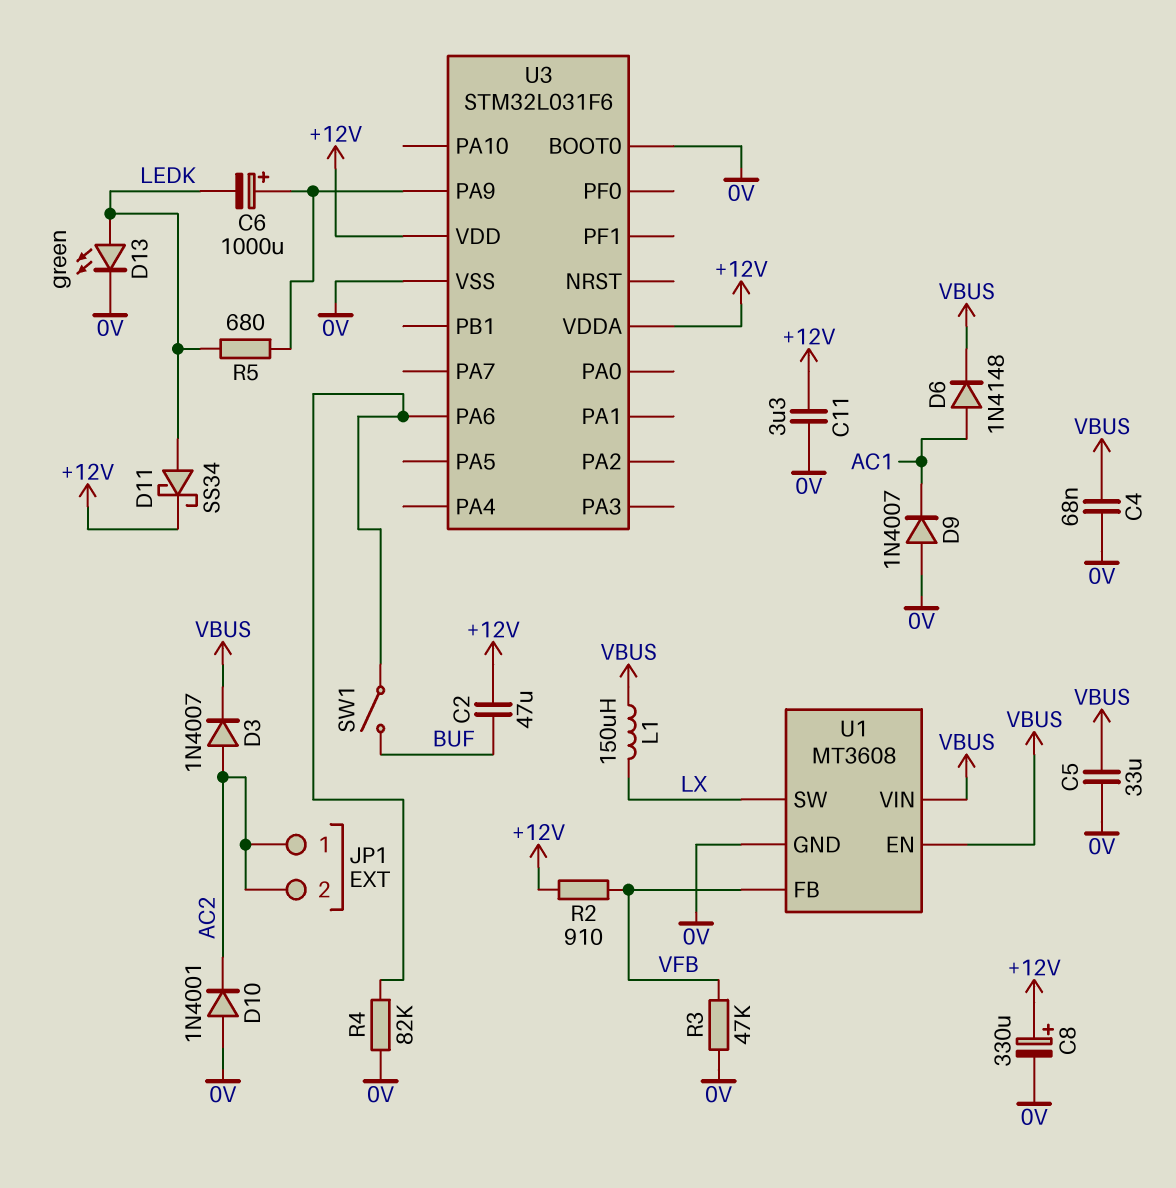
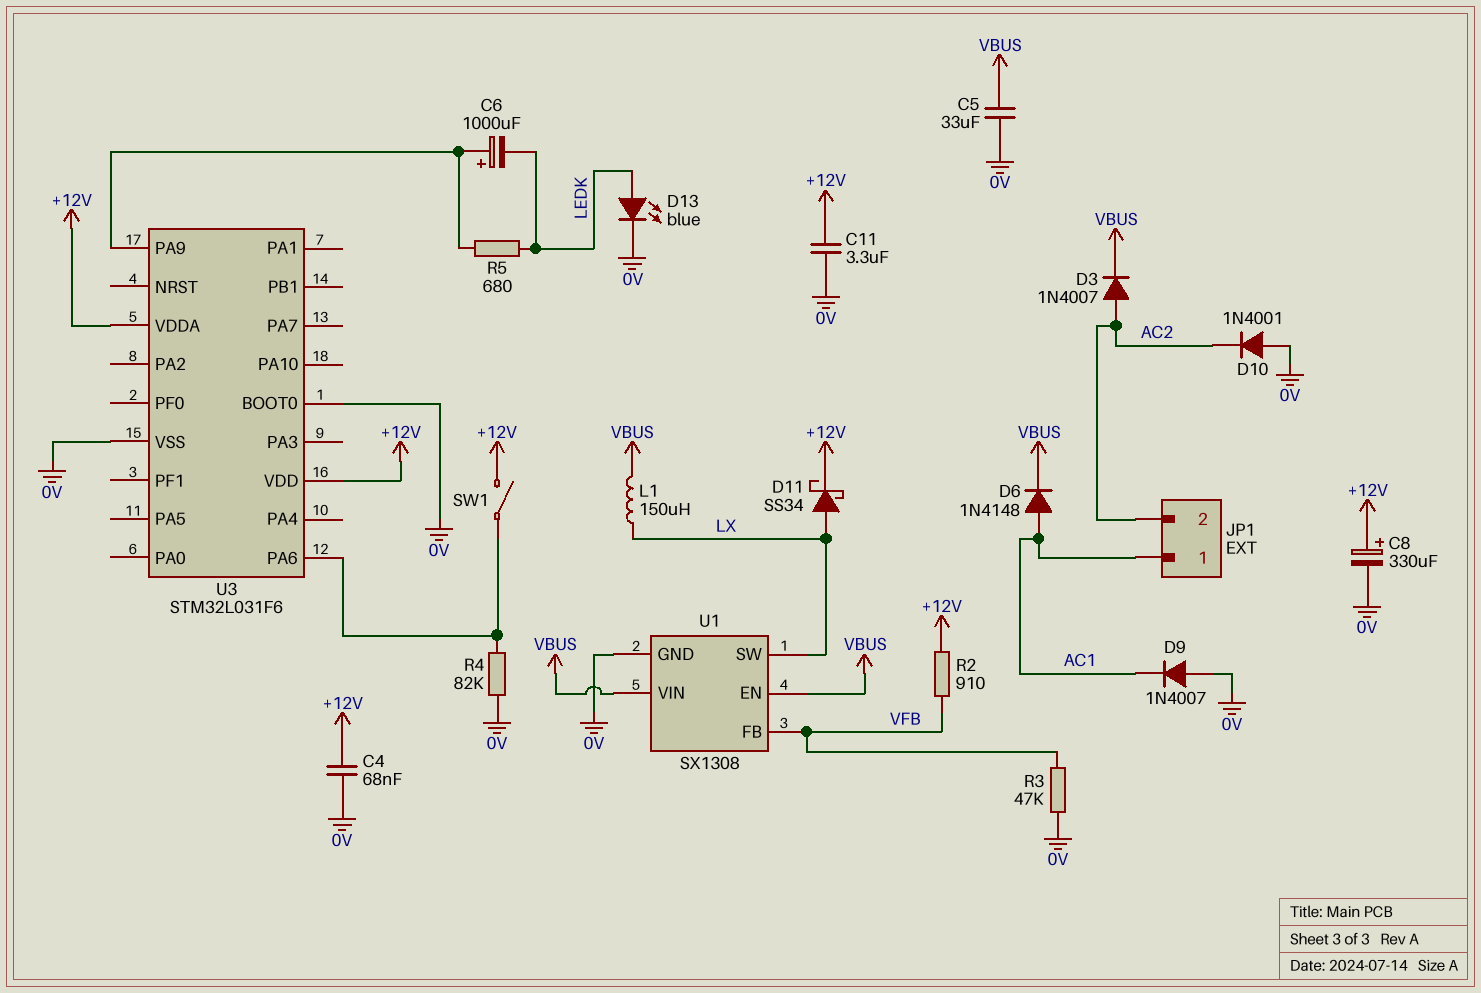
C2: 47uF (+12V, BUF) -> none
C4: 68nF (0V, VBUS) -> 68nF (+12V, 0V)
D11: schottky SS34 (A LEDK, K +12V) -> schottky SS34 (A LX, K +12V)
D13: LED green (A LEDK, K 0V) -> LED blue (A LEDK, K 0V)
JP1 pin 1: AC2 -> AC1
SW1: switch (BUF, U3/PA6) -> switch (+12V, U3/PA6)
U1: MT3608 -> SX1308

